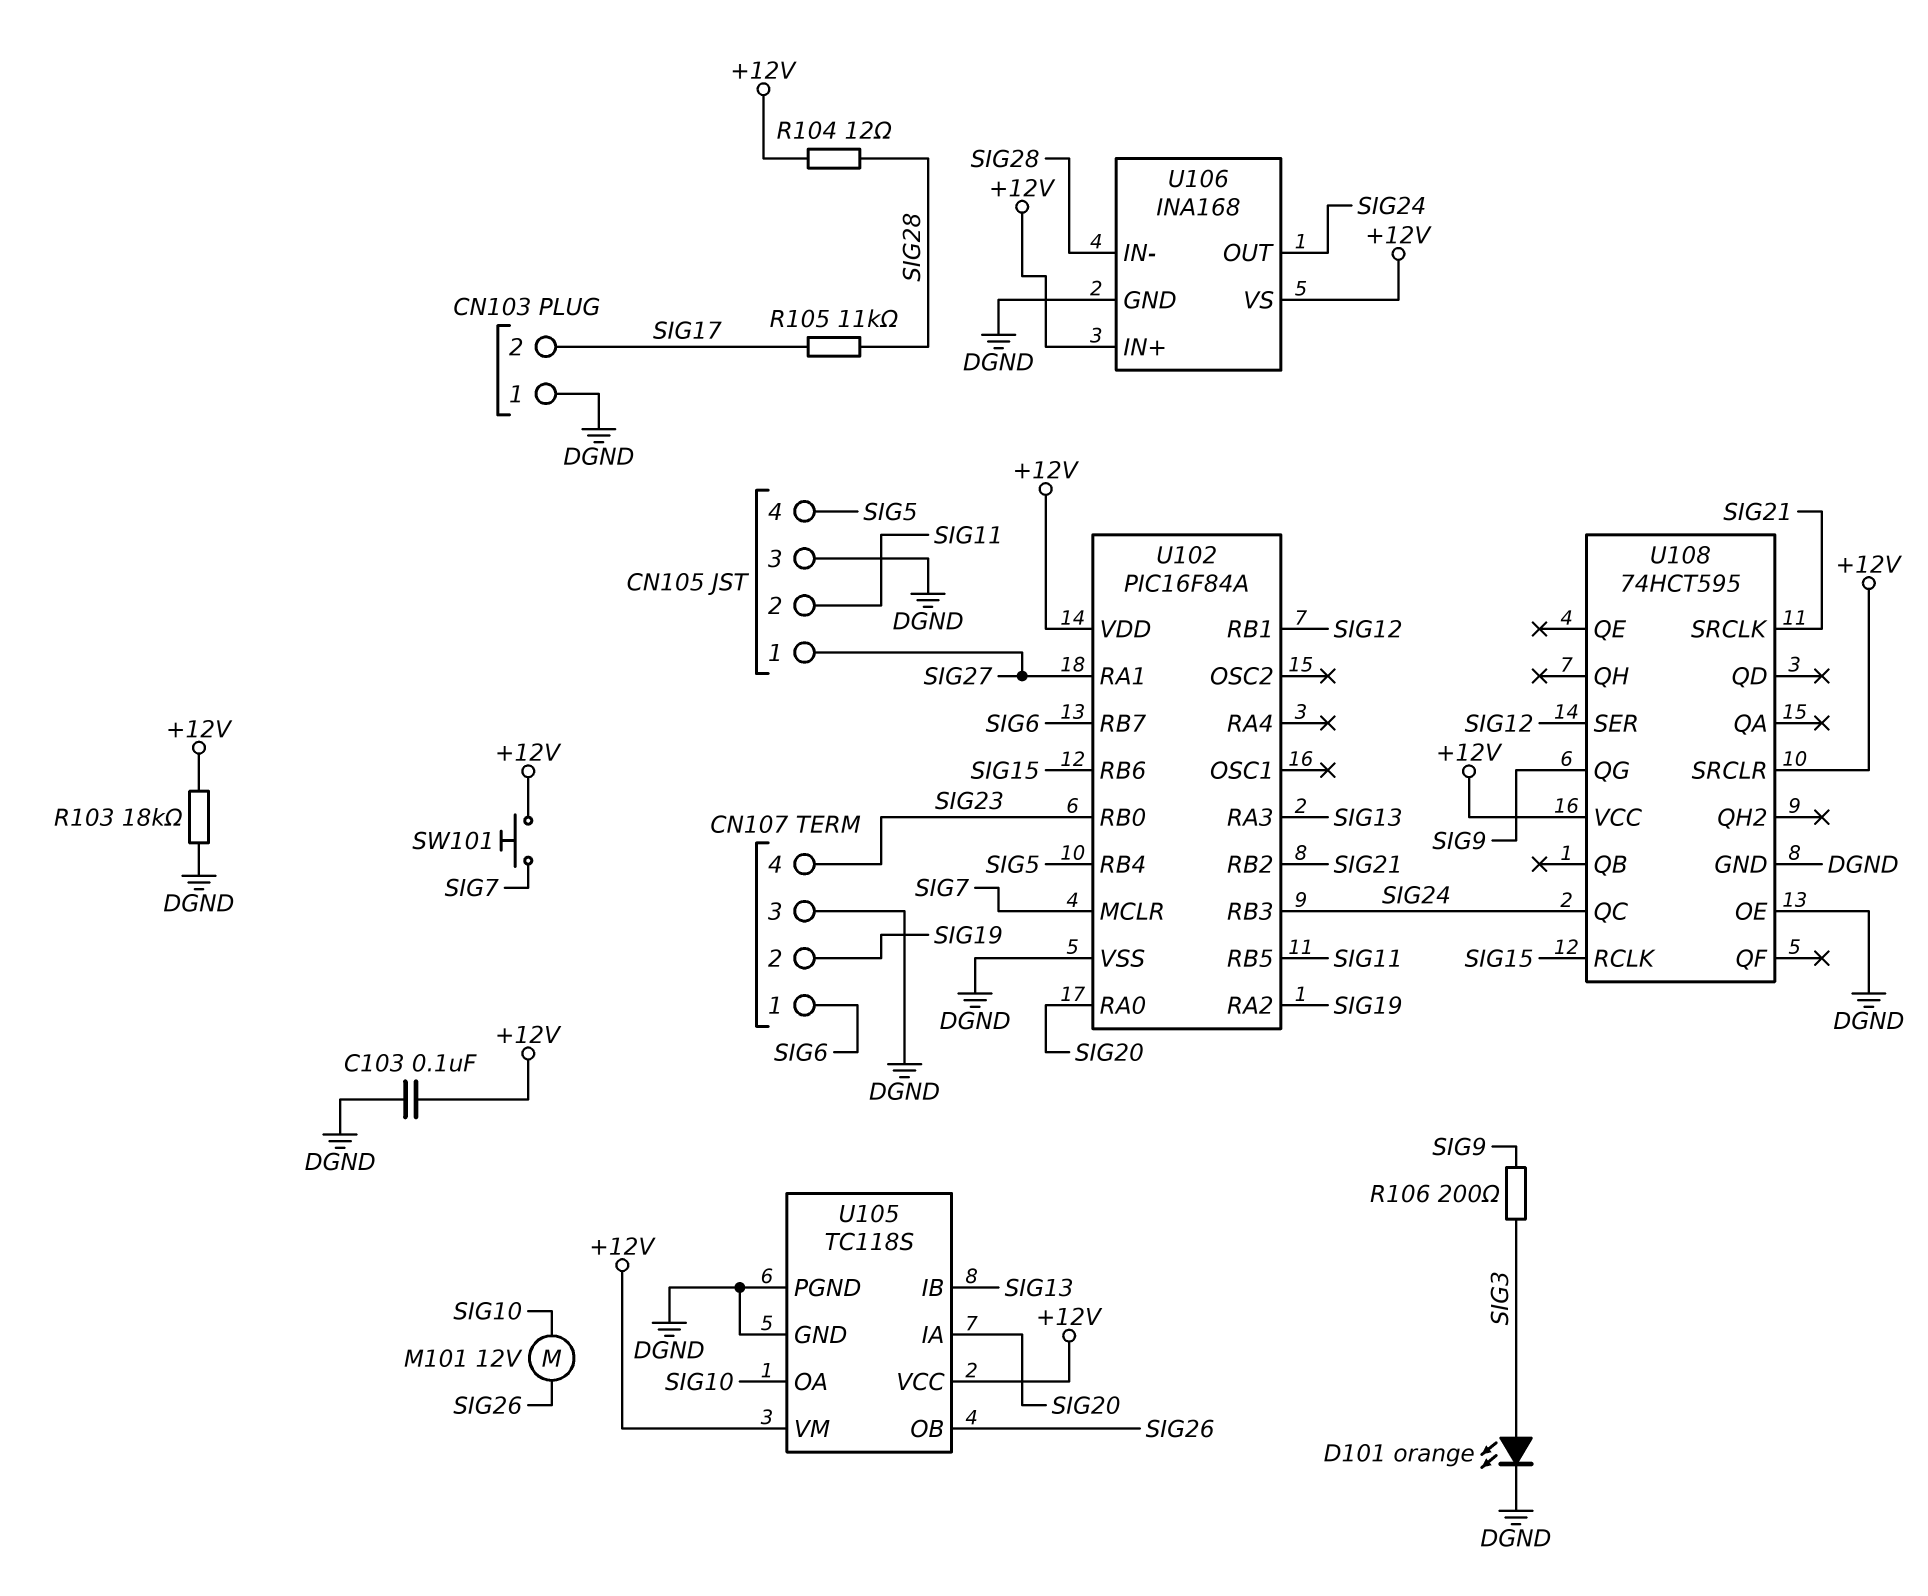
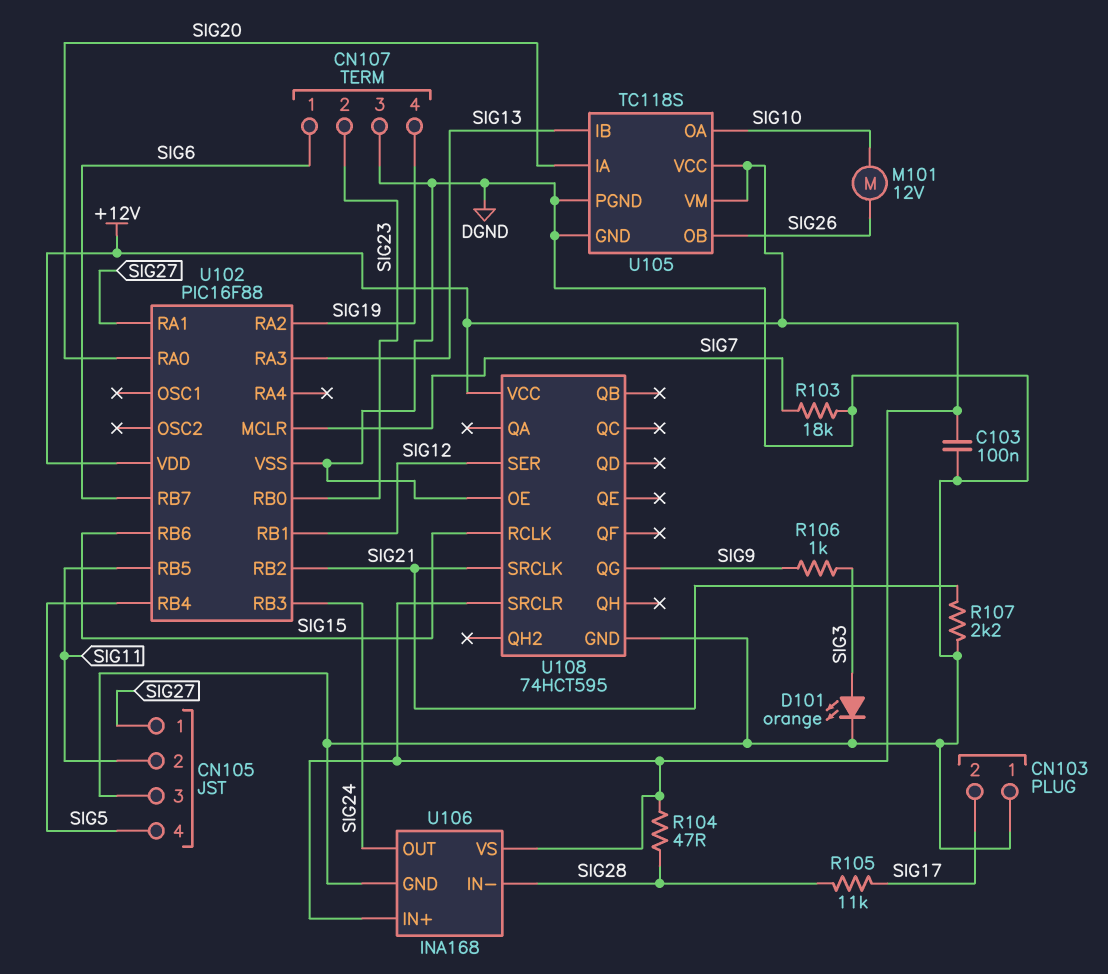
CN107 pin 2: SIG19 -> SIG23
CN107 pin 4: SIG23 -> SIG19
R103: 18k (+12V, DGND) -> 18k (DGND, SIG7)
R104: 12 (+12V, SIG28) -> 47 (+12V, SIG28)
R106: 200 (SIG3, SIG9) -> 1k (SIG3, SIG9)
R107: none -> 2.2k (DGND, SIG21)
SW101: button (+12V, SIG7) -> none
U102: PIC16F84A -> PIC16F88
U108 pin QC: SIG24 -> none

